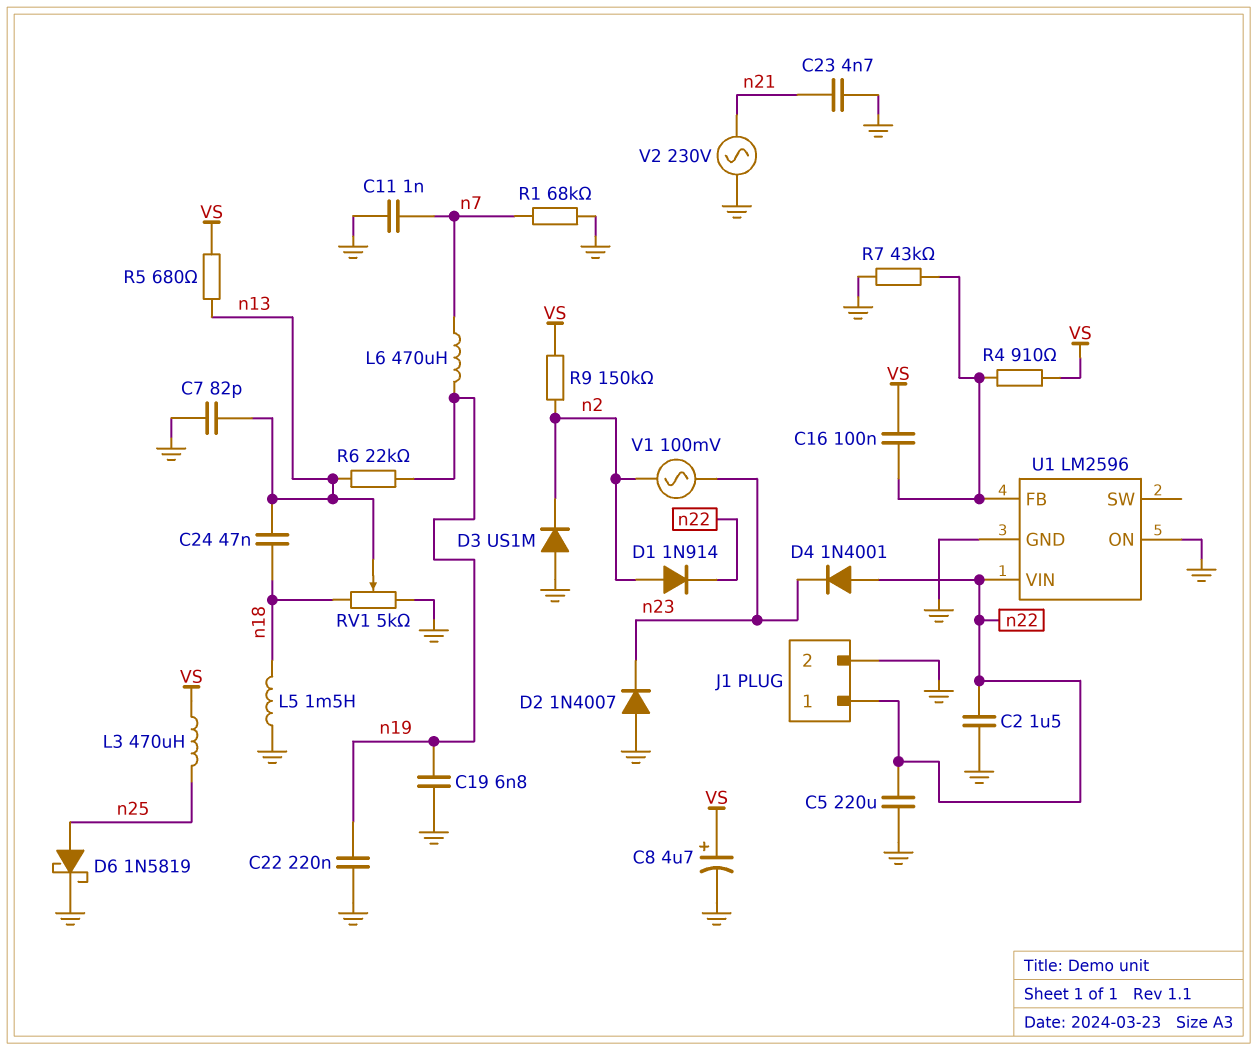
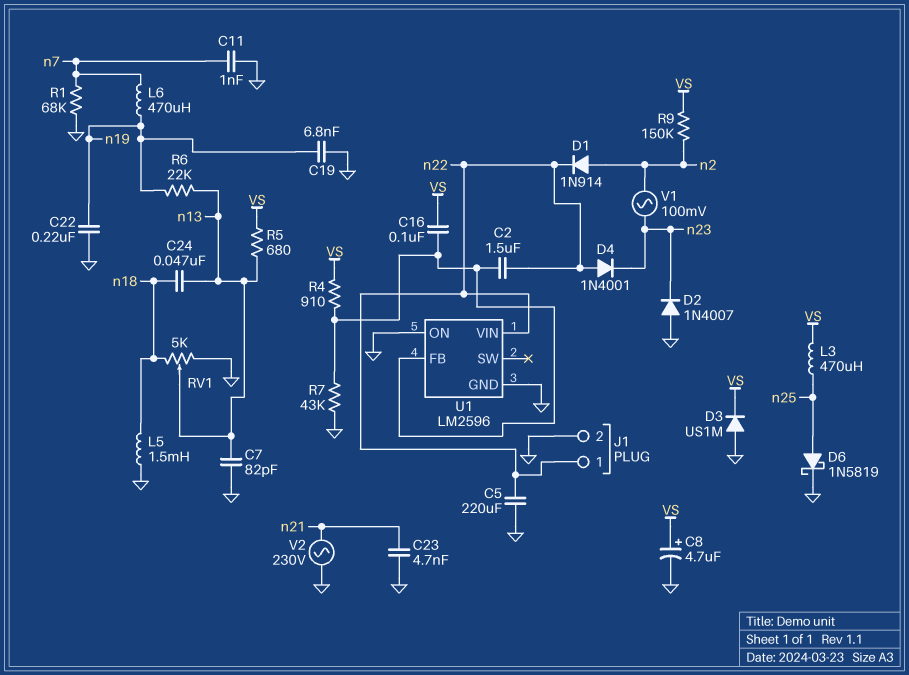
C2: 1.5uF (GND, n22) -> 1.5uF (U1/FB, n22)
D3: diode US1M (A GND, K n2) -> diode US1M (A GND, K VS)

